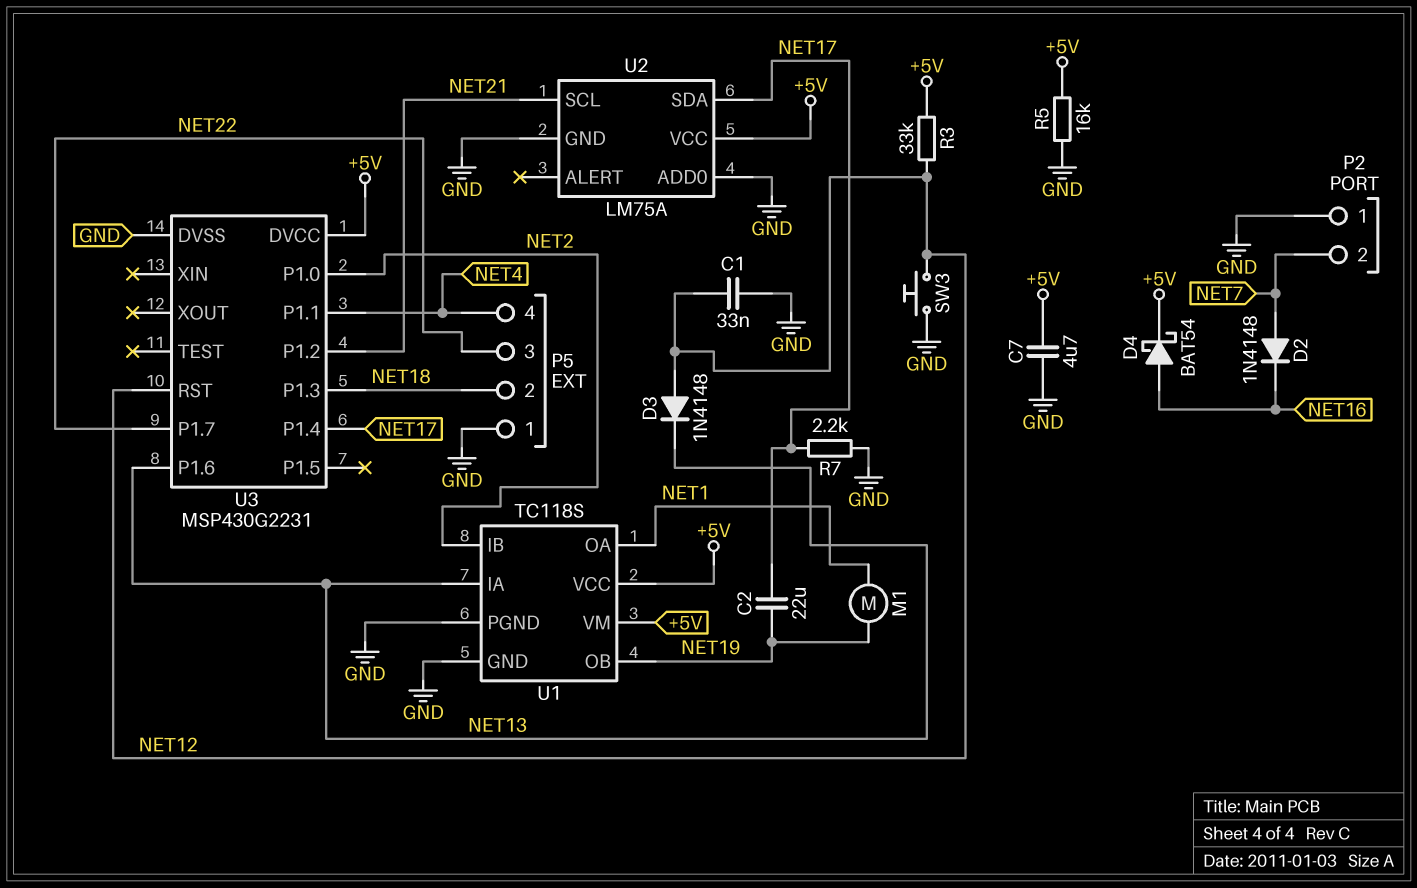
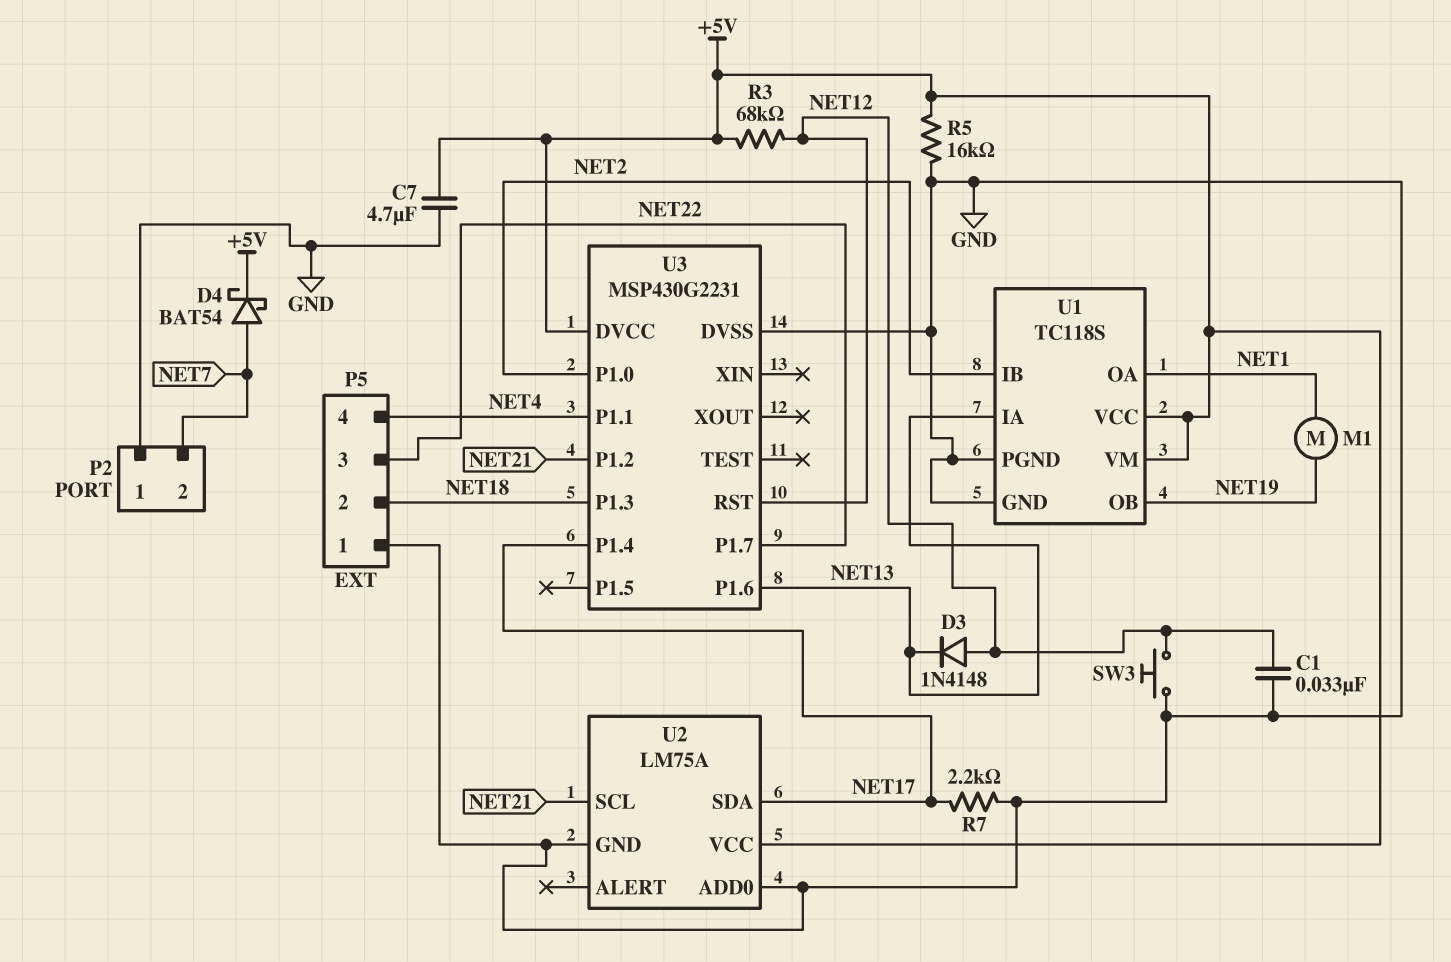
C2: 22uF (NET17, NET19) -> none
D2: diode 1N4148 (A NET7, K NET16) -> none
D4: schottky BAT54 (A NET16, K +5V) -> schottky BAT54 (A NET7, K +5V)
R3: 33k (+5V, NET12) -> 68k (+5V, NET12)

